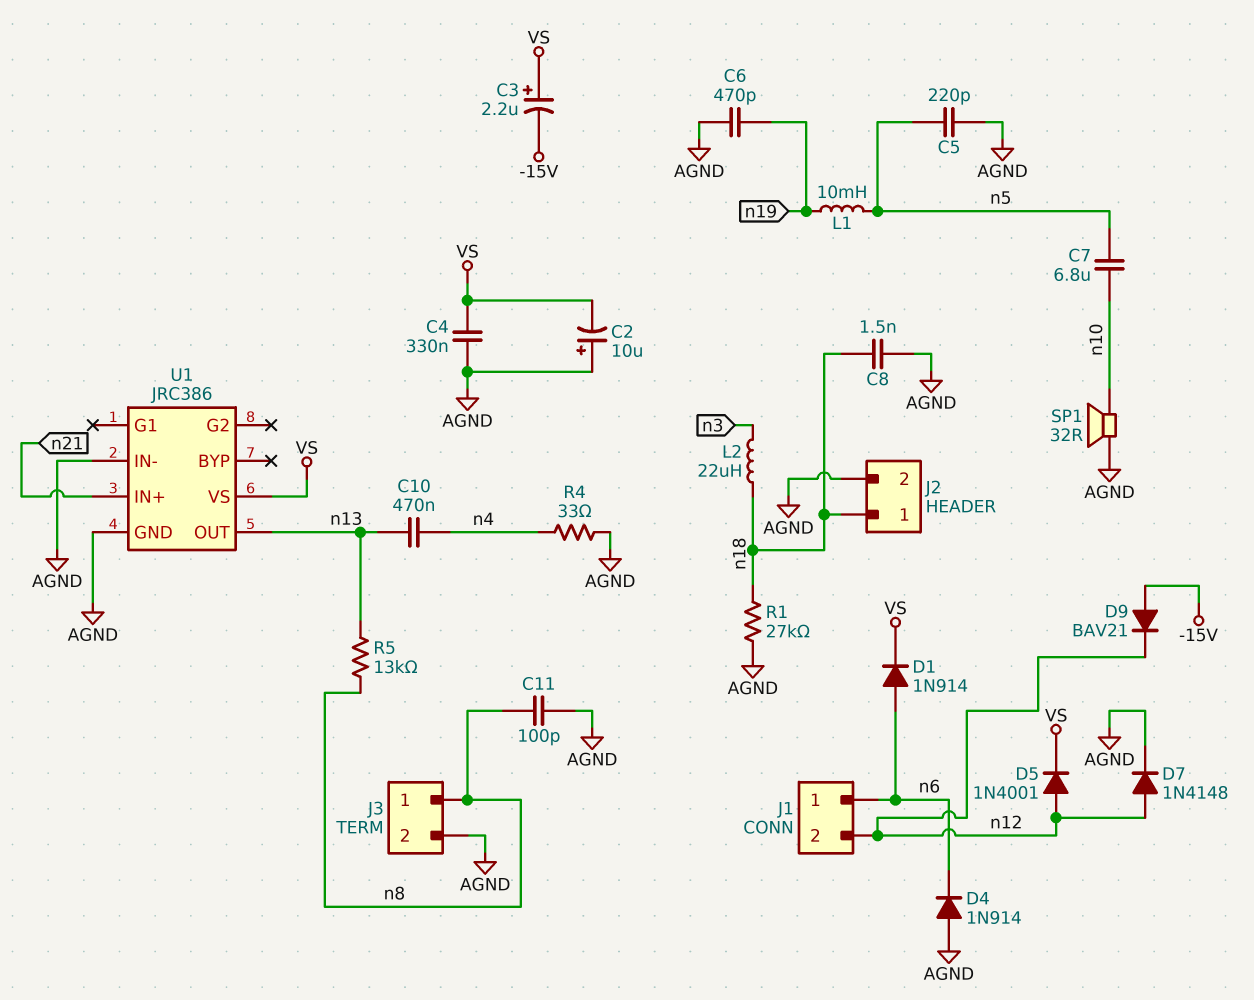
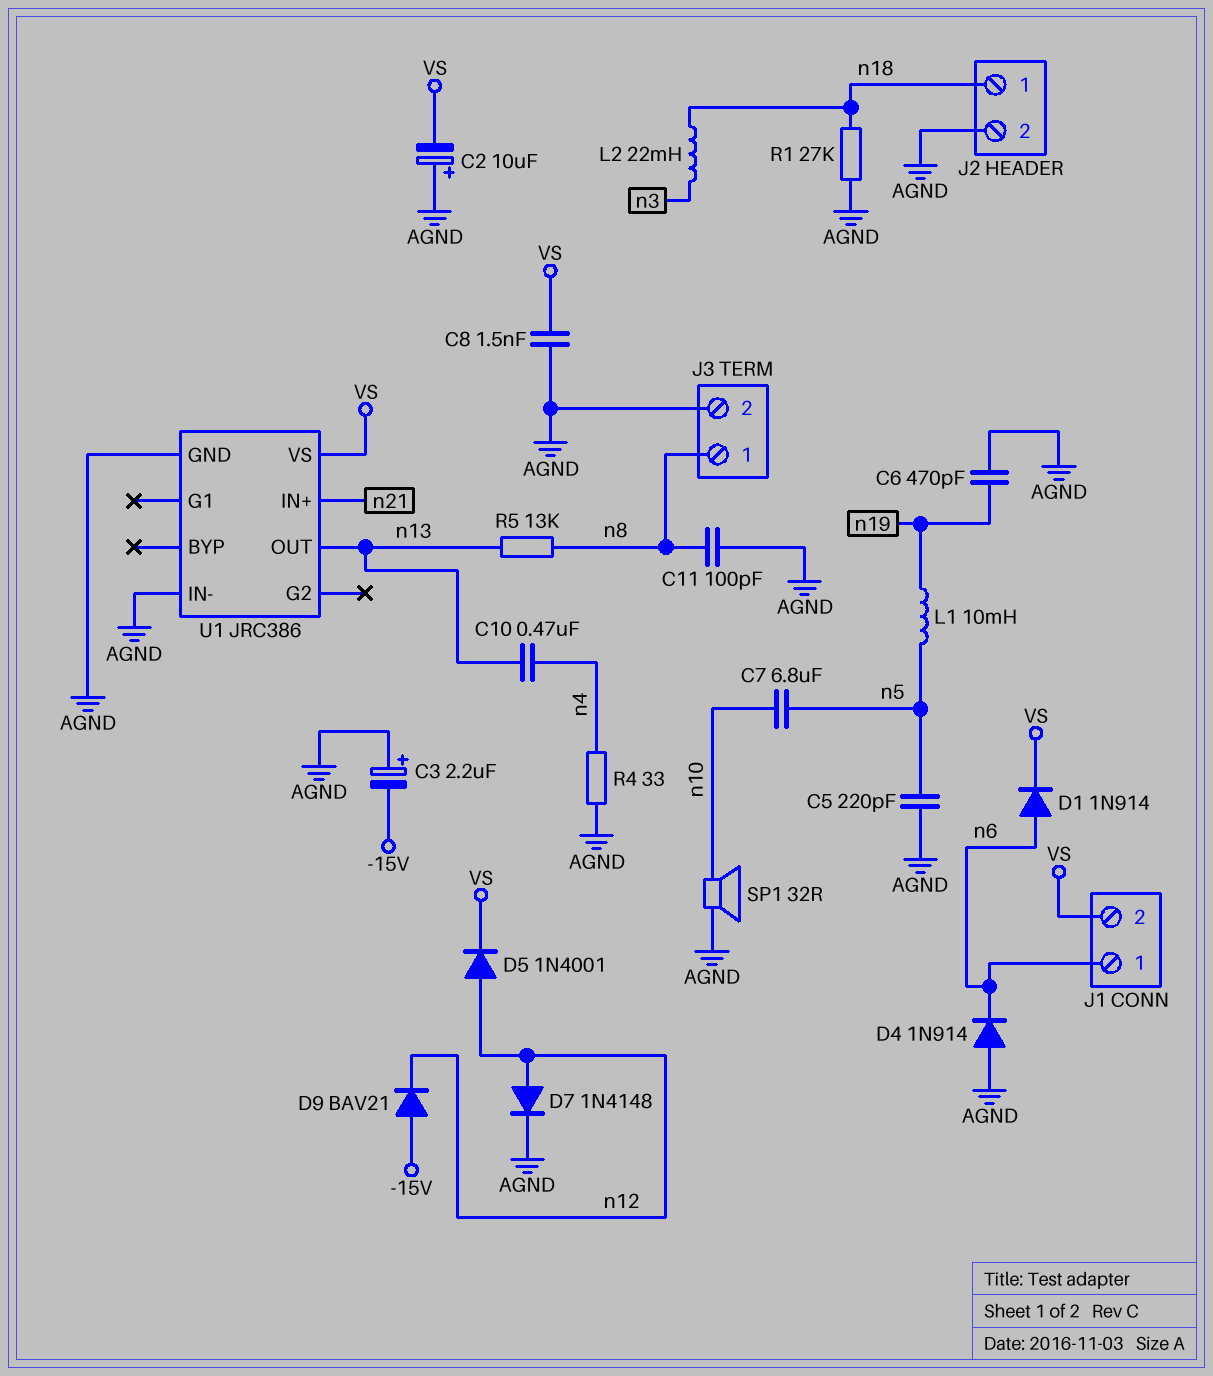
C3: 2.2uF (plus VS, minus -15V) -> 2.2uF (plus AGND, minus -15V)
C4: 330nF (AGND, VS) -> none
C8: 1.5nF (AGND, n18) -> 1.5nF (AGND, VS)
J1 pin 2: n12 -> VS
L2: 22uH (n3, n18) -> 22mH (n3, n18)

